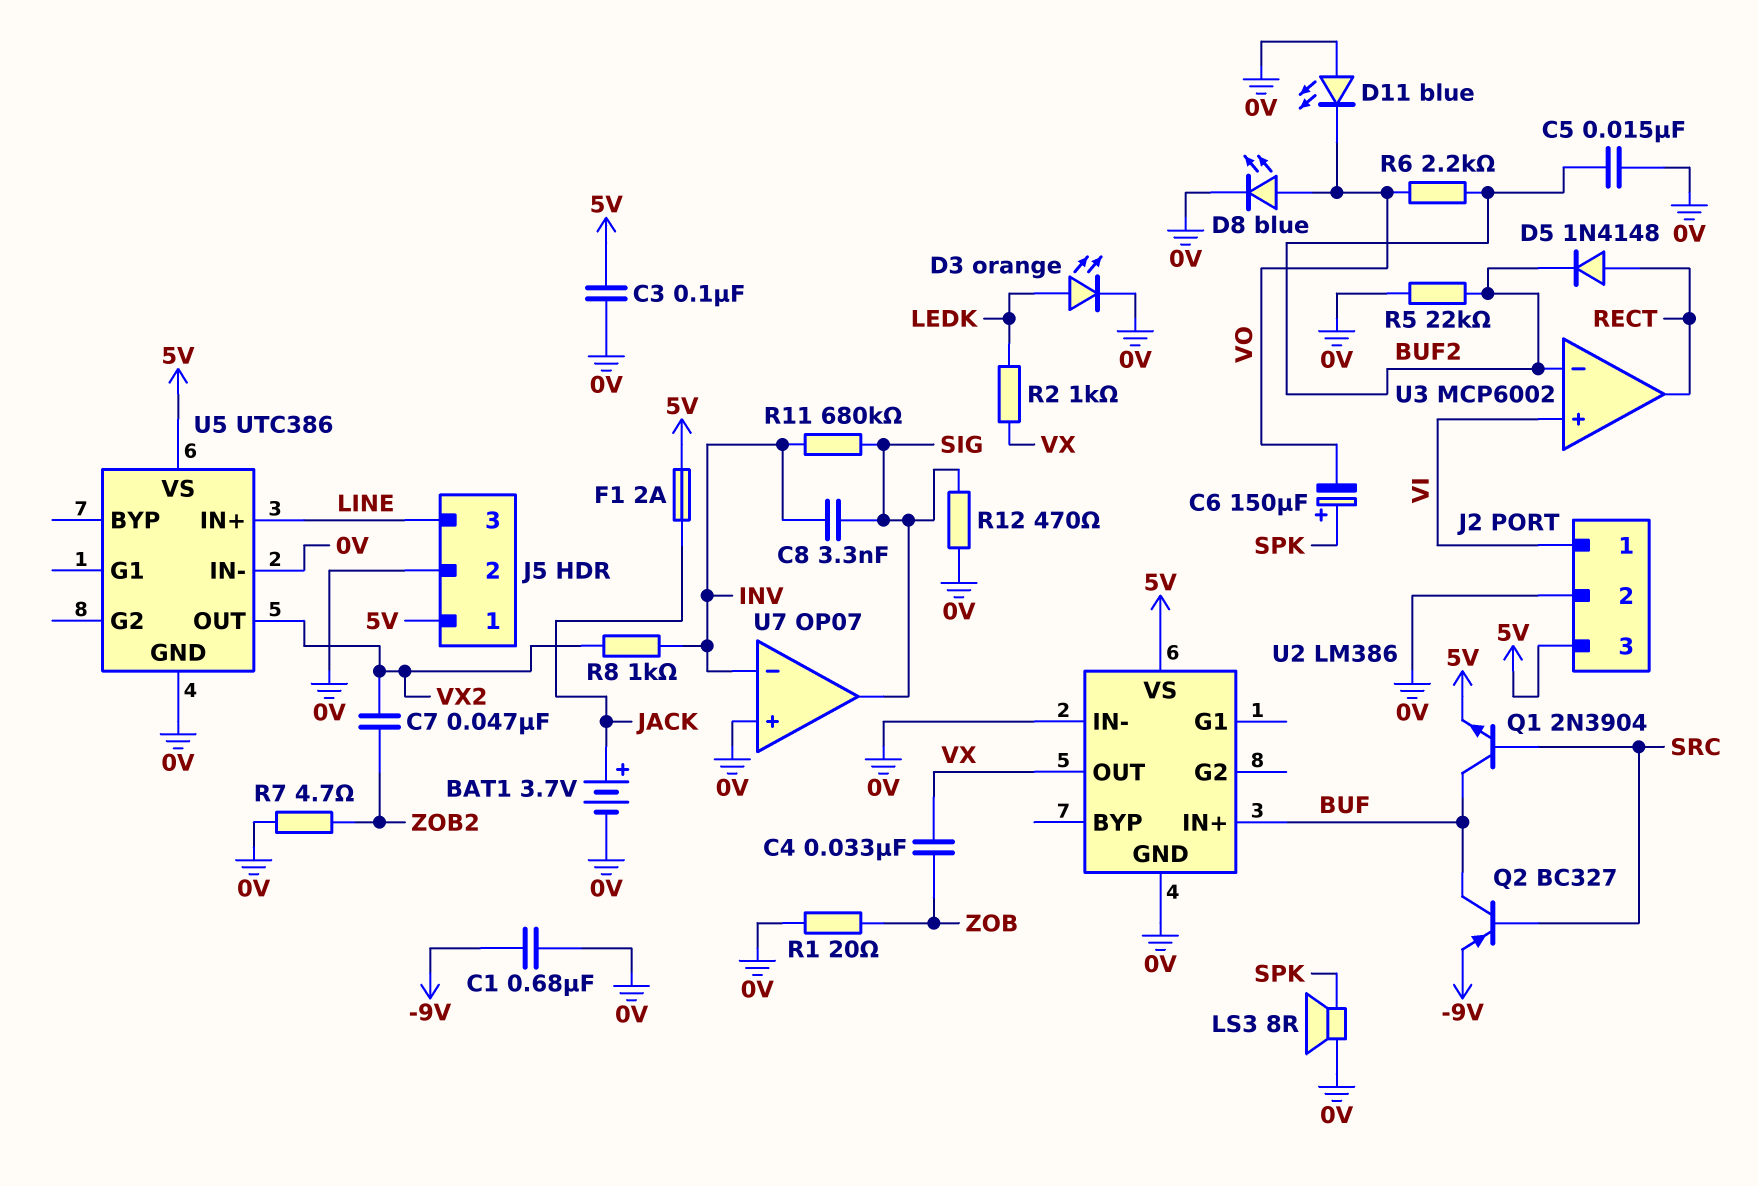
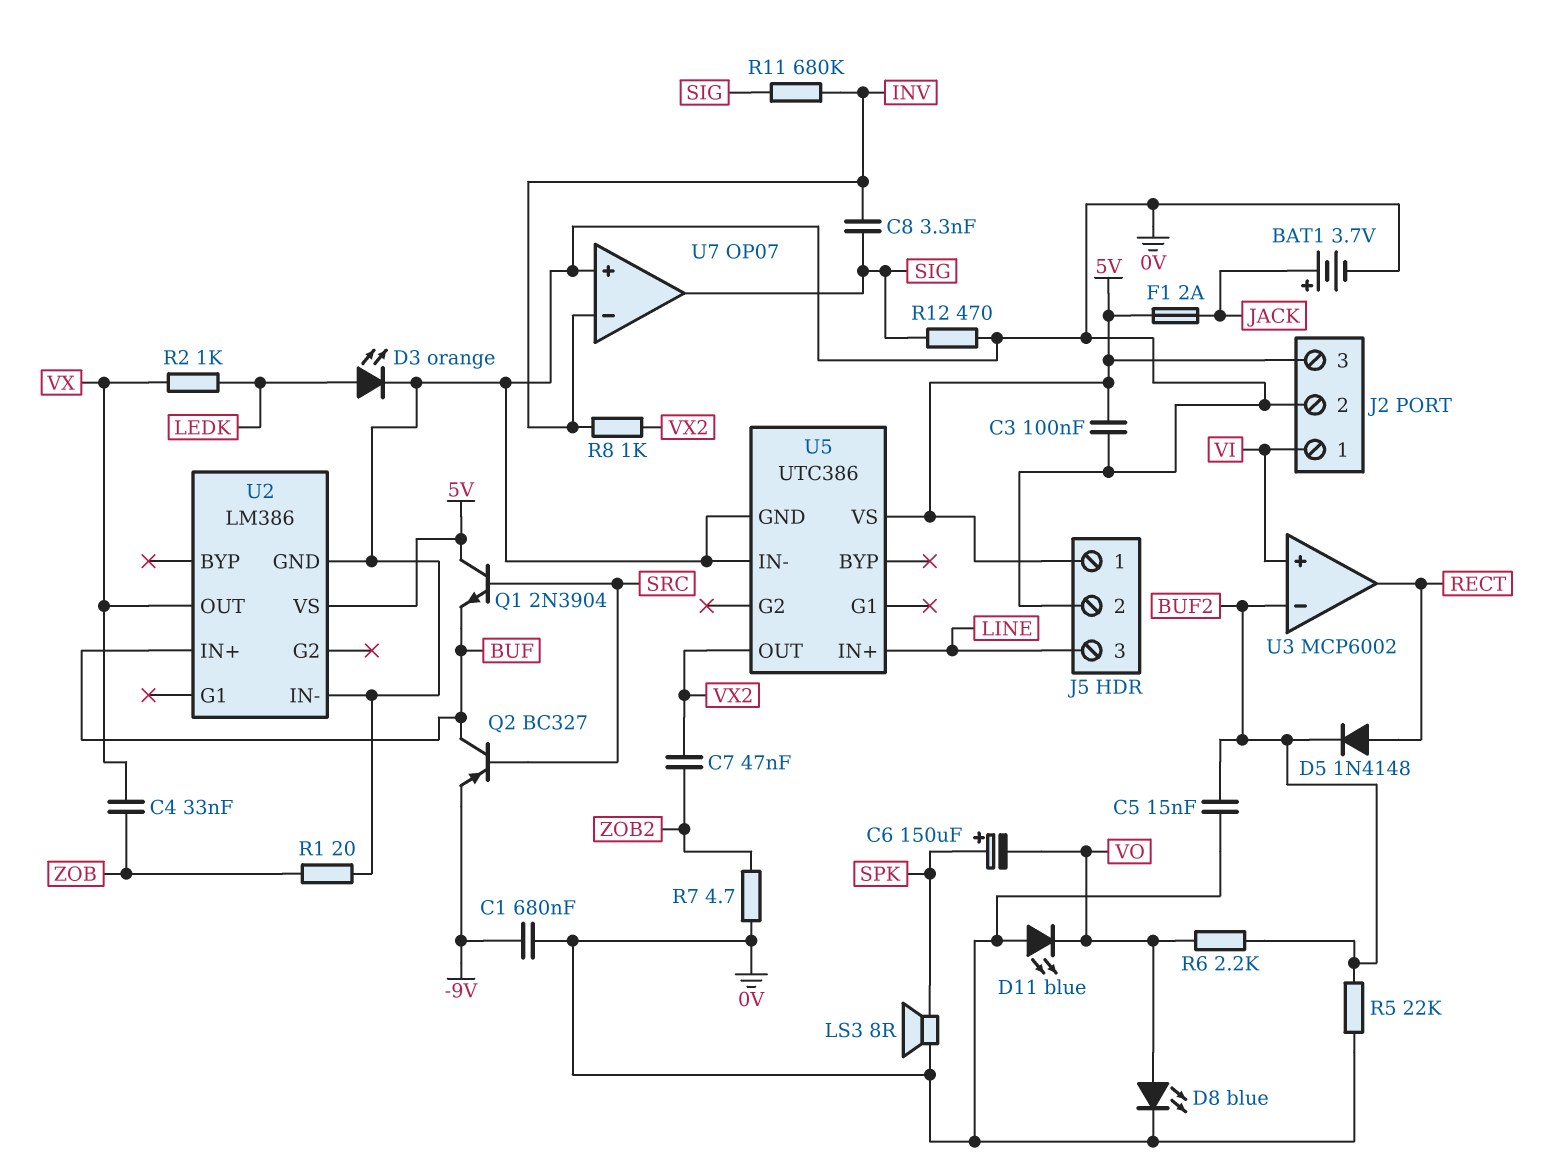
Q1: NPN 2N3904 (B SRC, C BUF, E 5V) -> NPN 2N3904 (B SRC, C 5V, E BUF)

